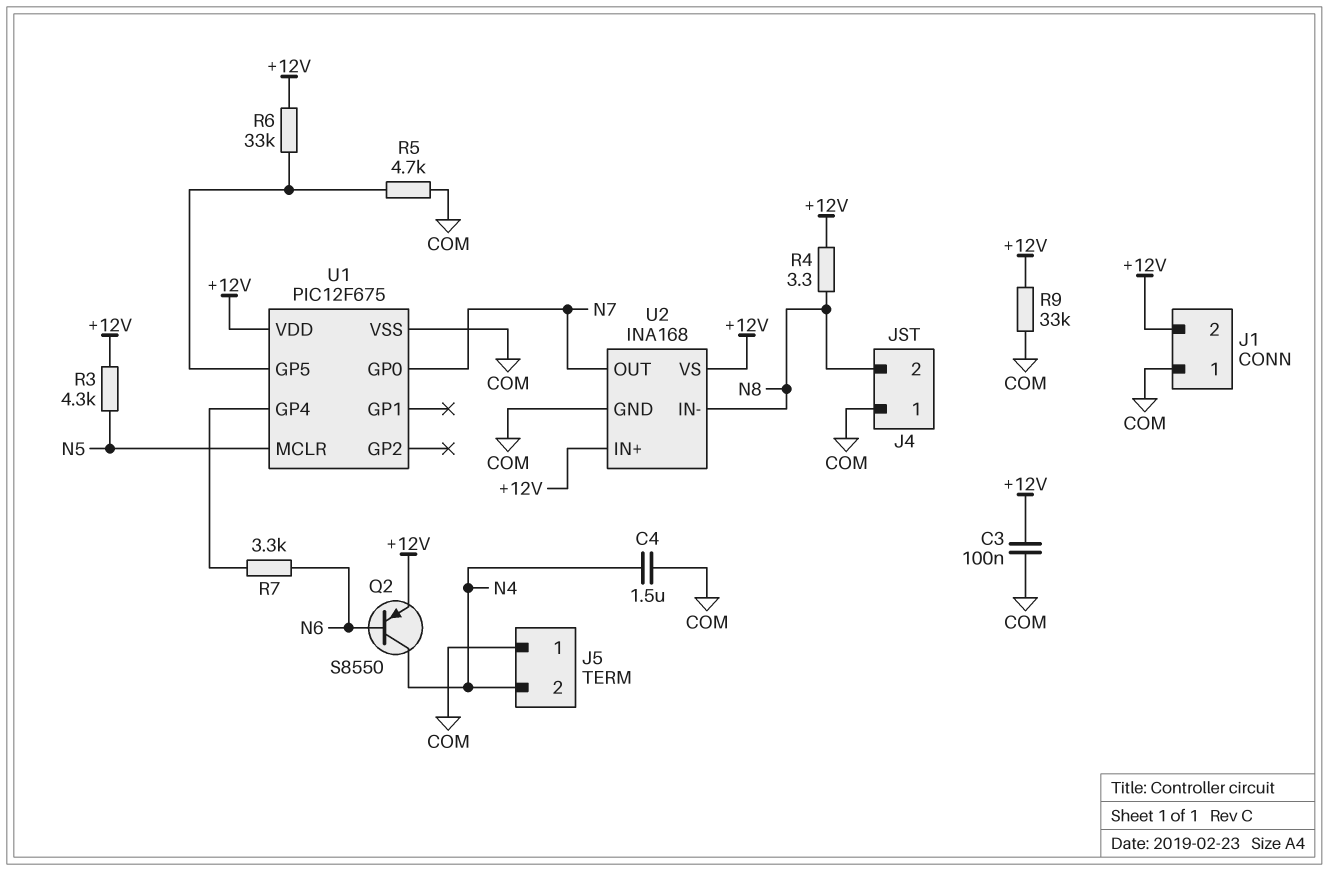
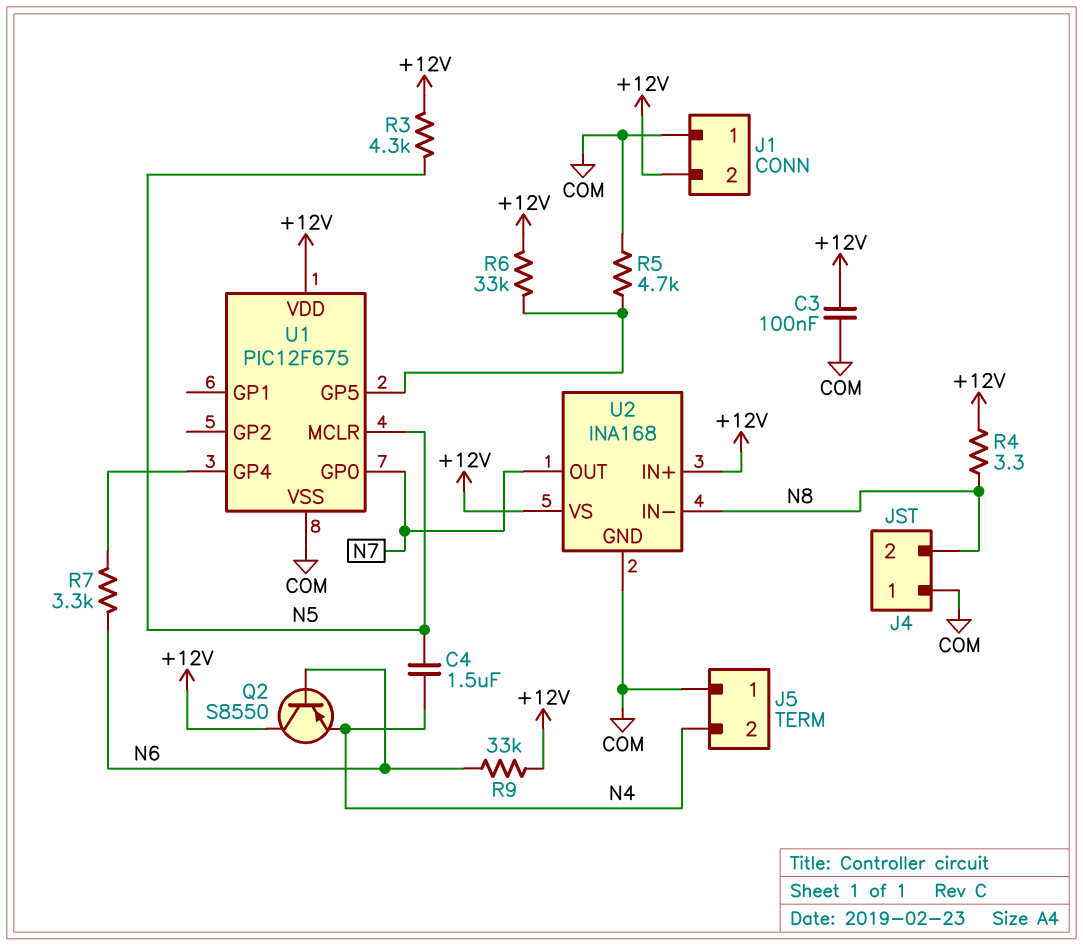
C4: 1.5uF (COM, N4) -> 1.5uF (N4, N5)
Q2: PNP S8550 (B N6, C N4, E +12V) -> PNP S8550 (B N6, C +12V, E N4)
R9: 33k (+12V, COM) -> 33k (+12V, N6)

